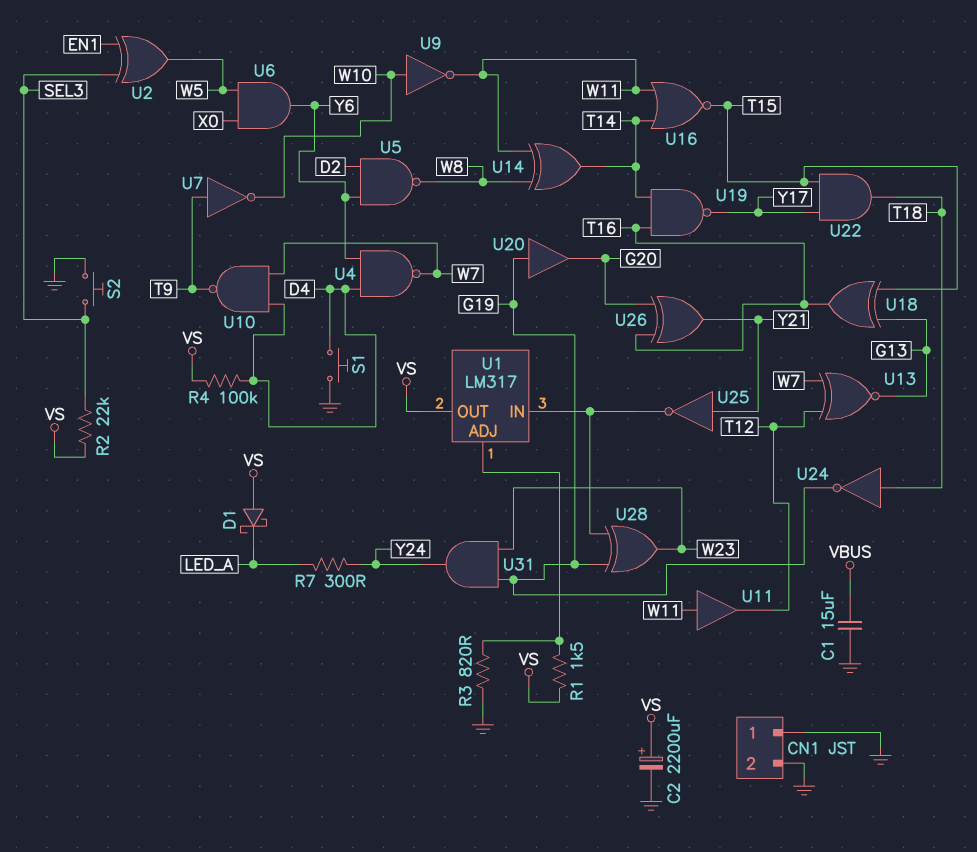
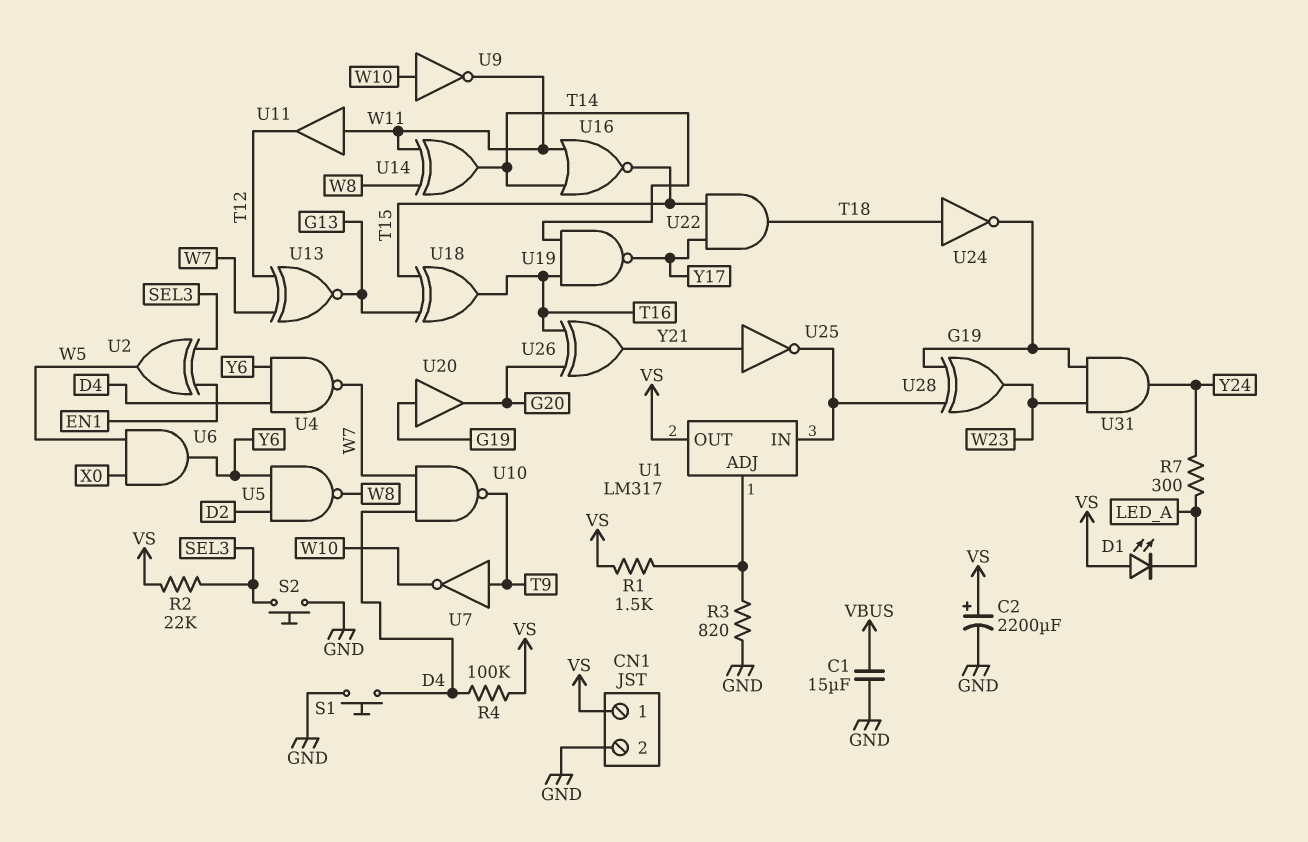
CN1 pin 1: GND -> VS
D1: schottky (A VS, K LED_A) -> LED (A VS, K LED_A)

